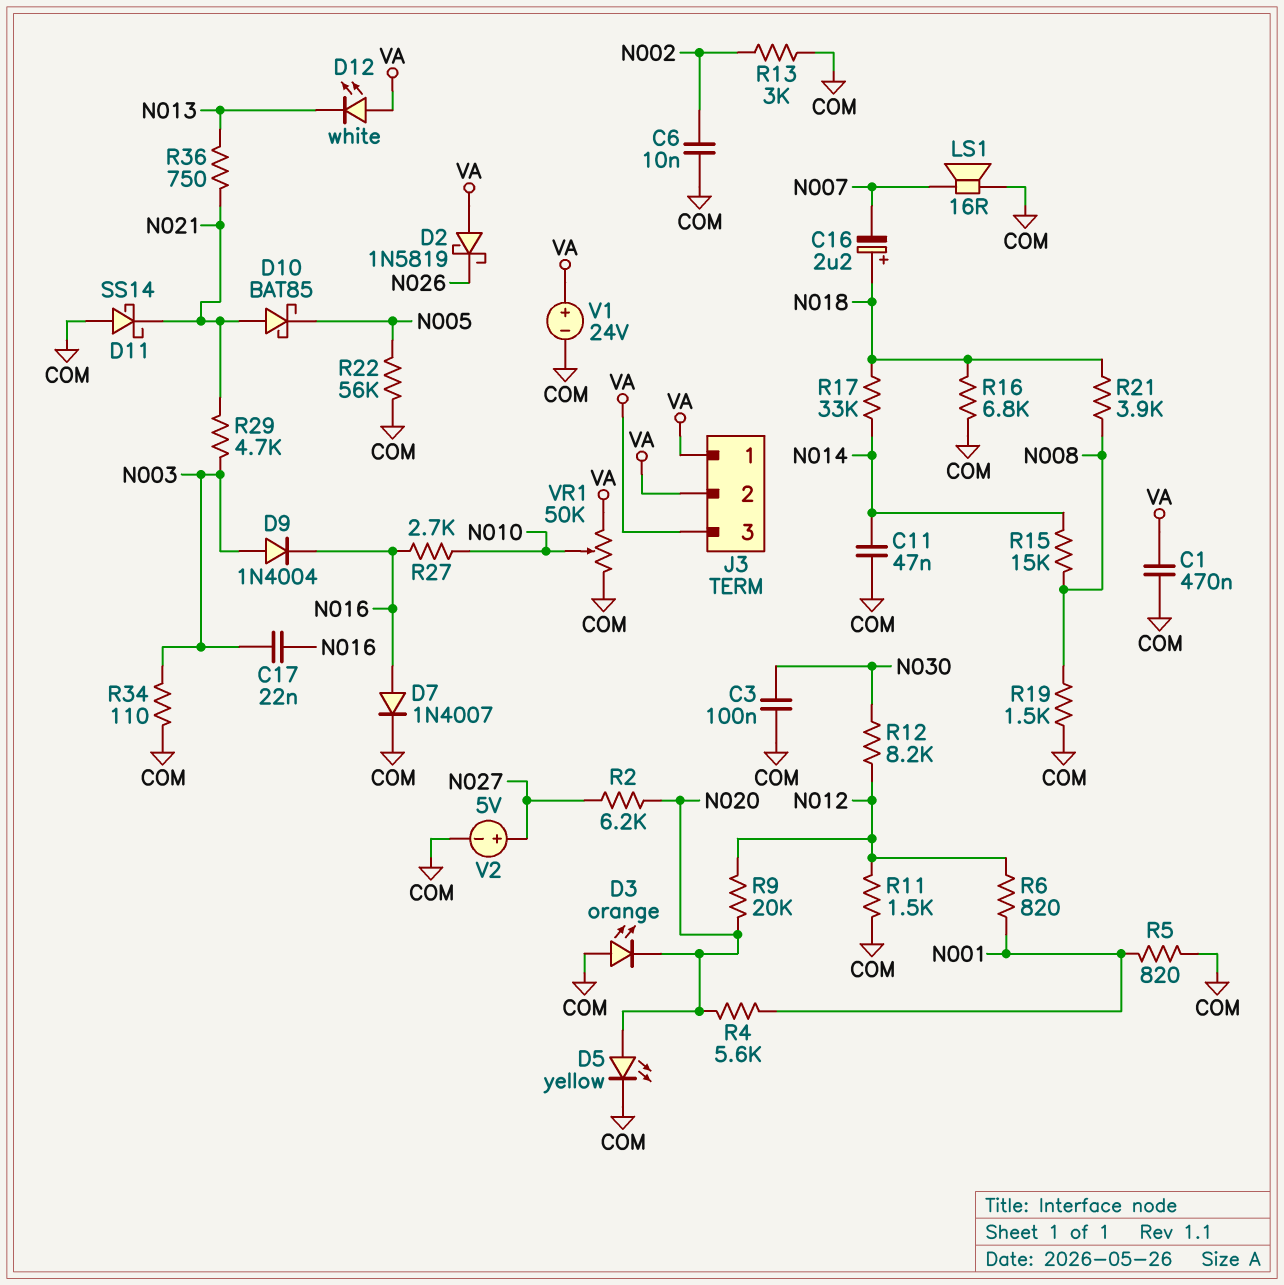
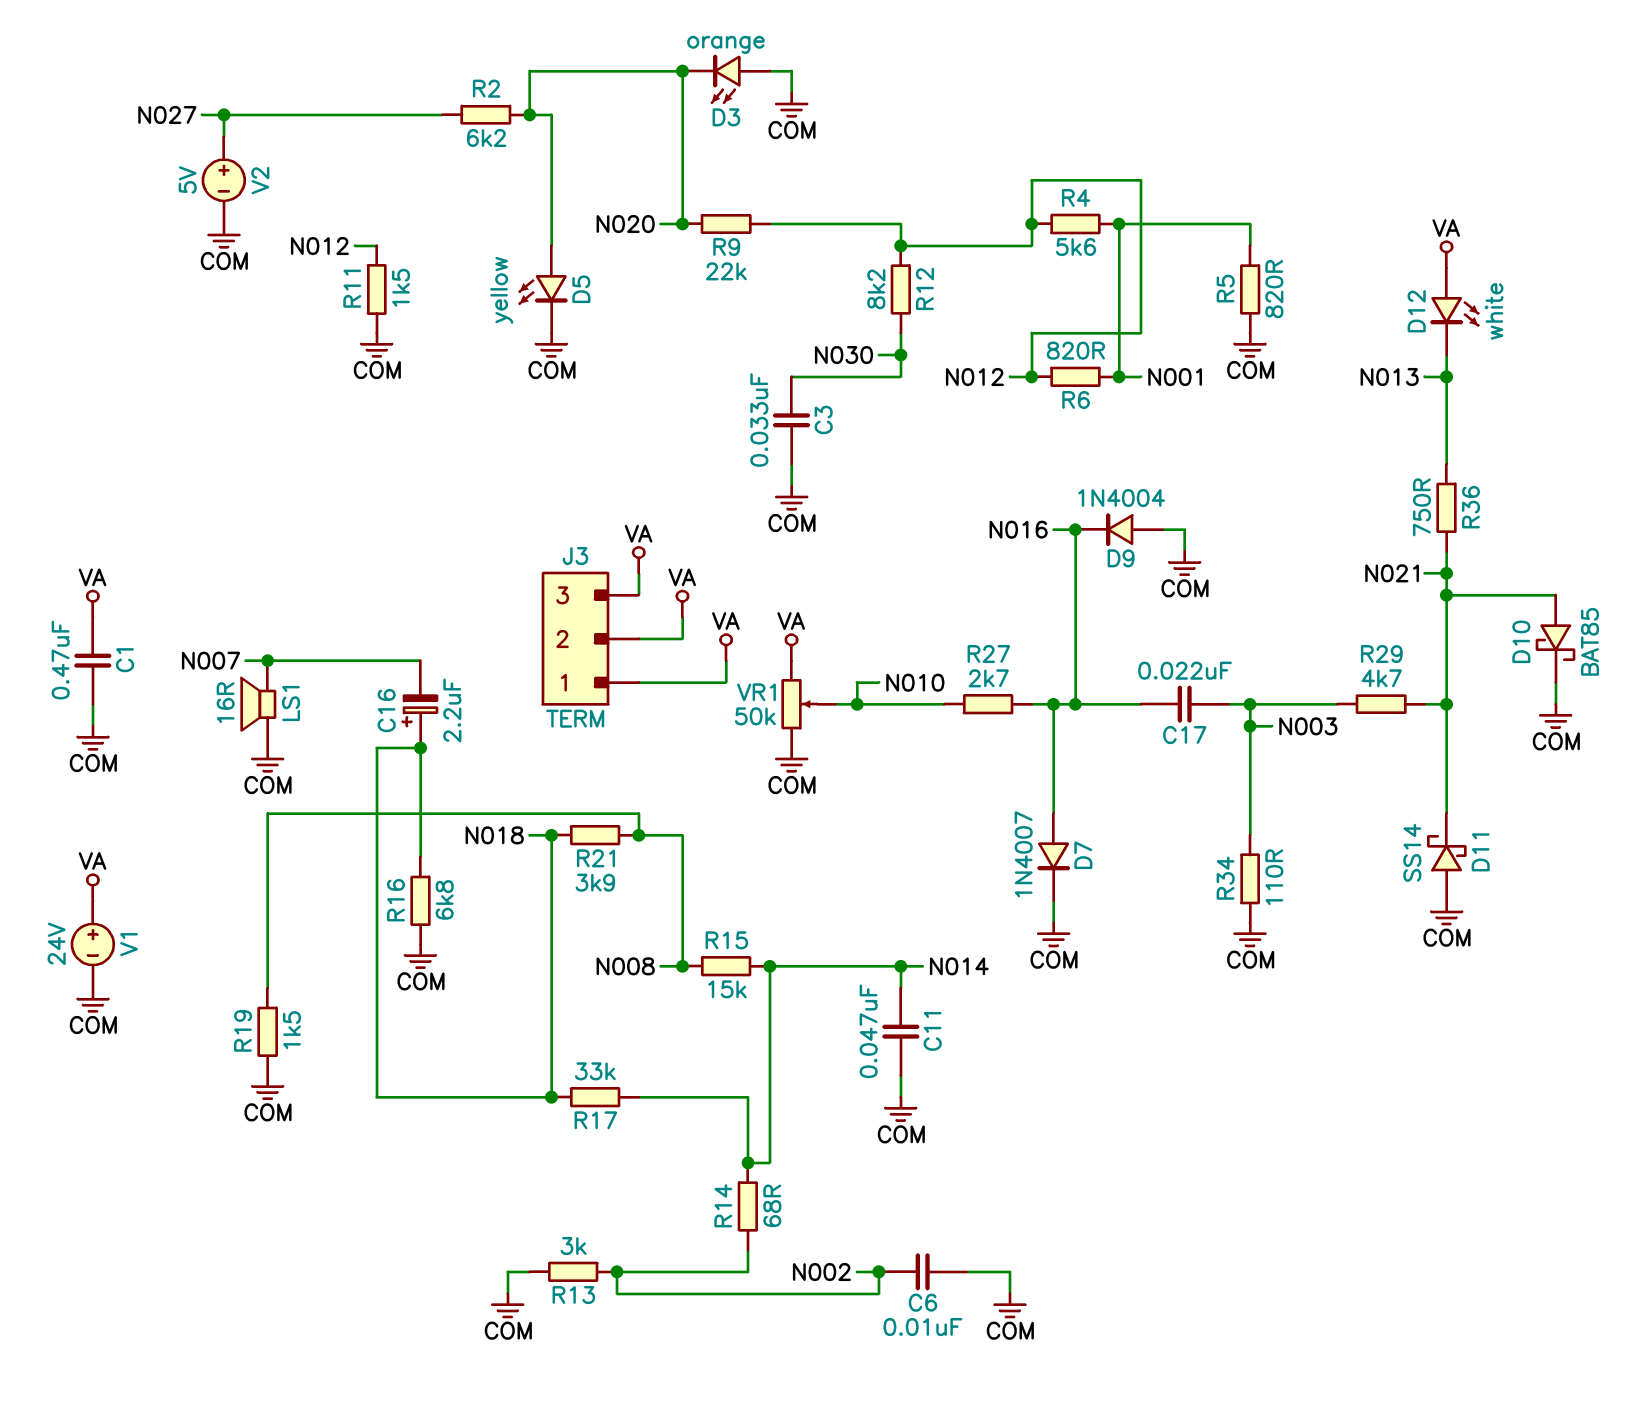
C3: 100nF (COM, N030) -> 33nF (COM, N030)
D2: schottky 1N5819 (A VA, K N026) -> none
D9: diode 1N4004 (A N003, K N016) -> diode 1N4004 (A COM, K N016)
D10: schottky BAT85 (A N021, K N005) -> schottky BAT85 (A N021, K COM)
R4: 5.6k (N001, N020) -> 5.6k (N001, N012)
R9: 20k (N012, N020) -> 22k (N012, N020)
R14: none -> 68 (N002, N014)
R22: 56k (COM, N005) -> none

